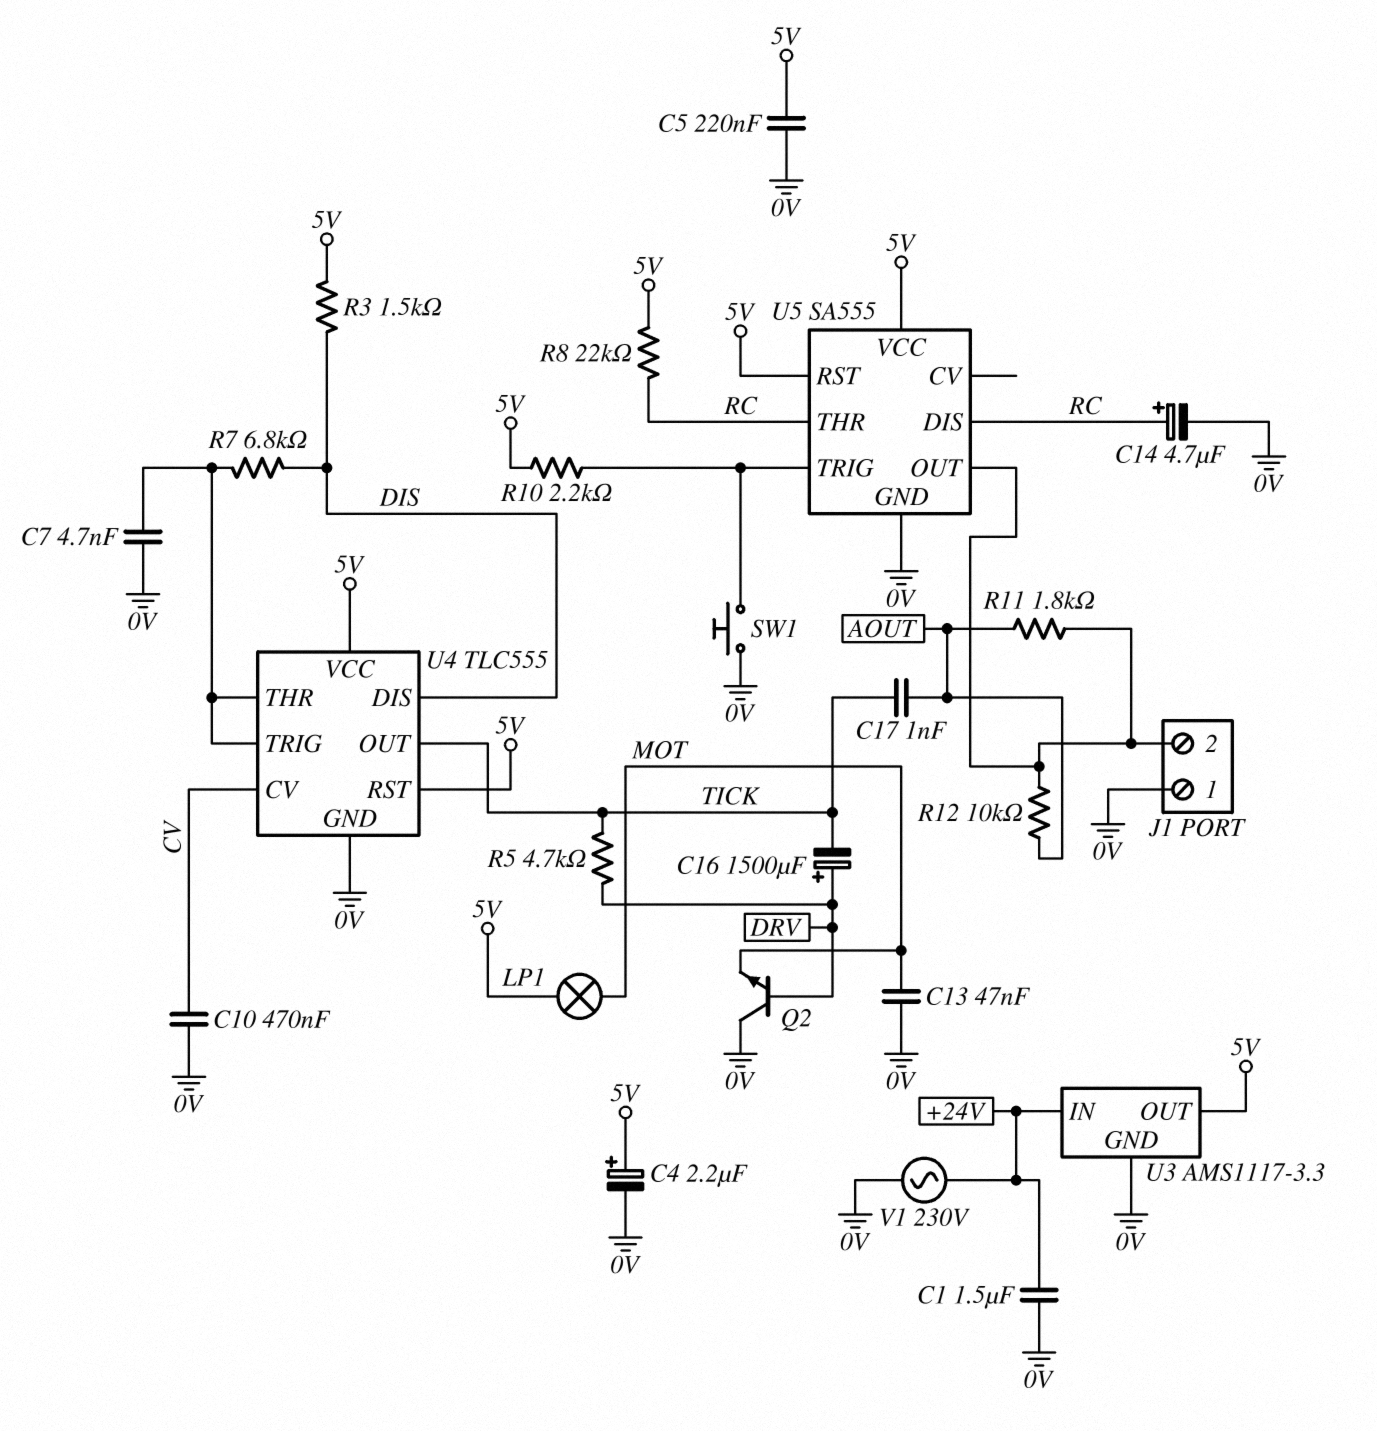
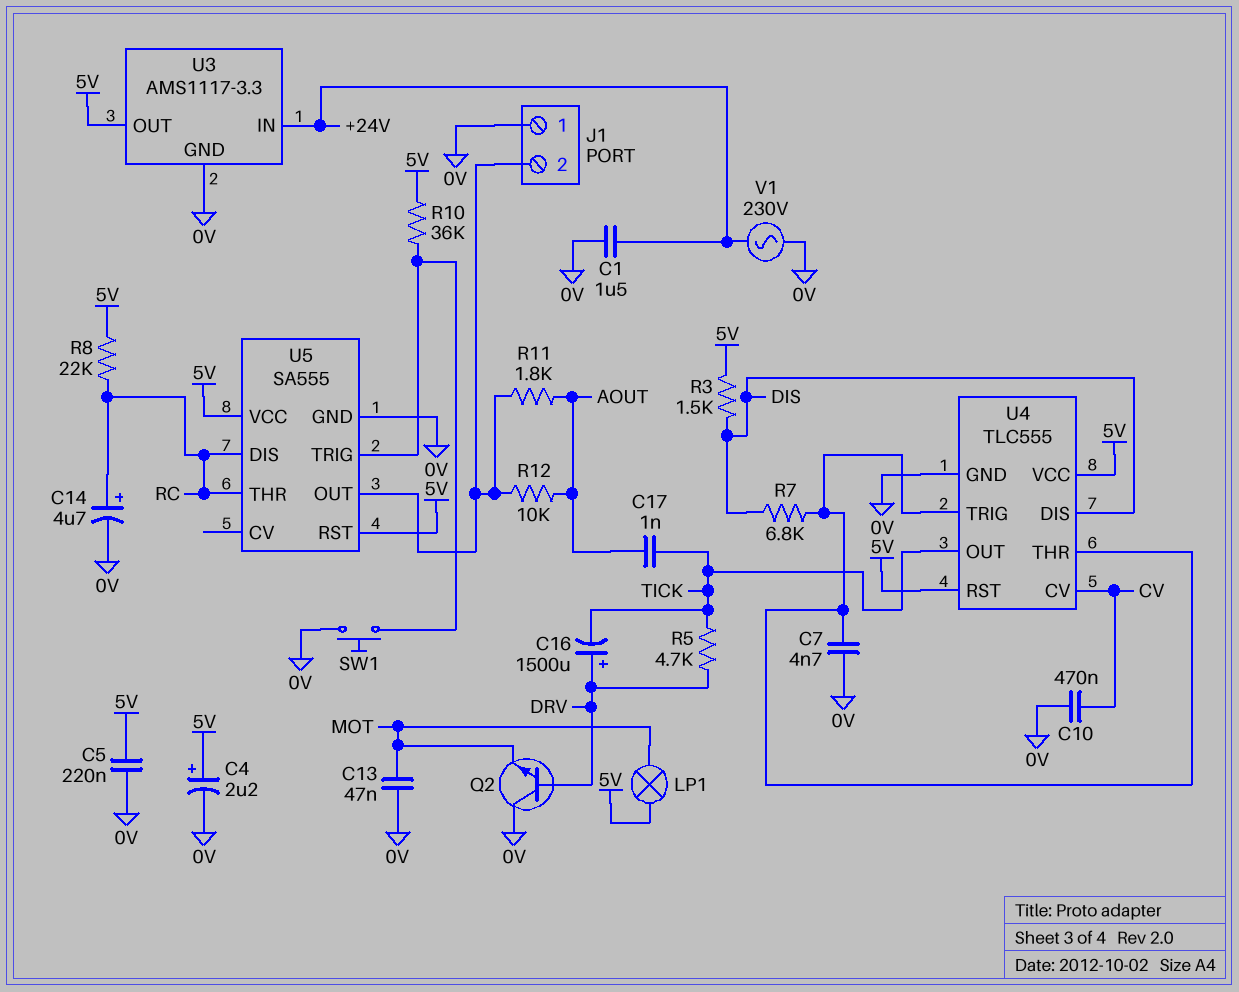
R10: 2.2k (5V, U5/TRIG) -> 36k (5V, U5/TRIG)

